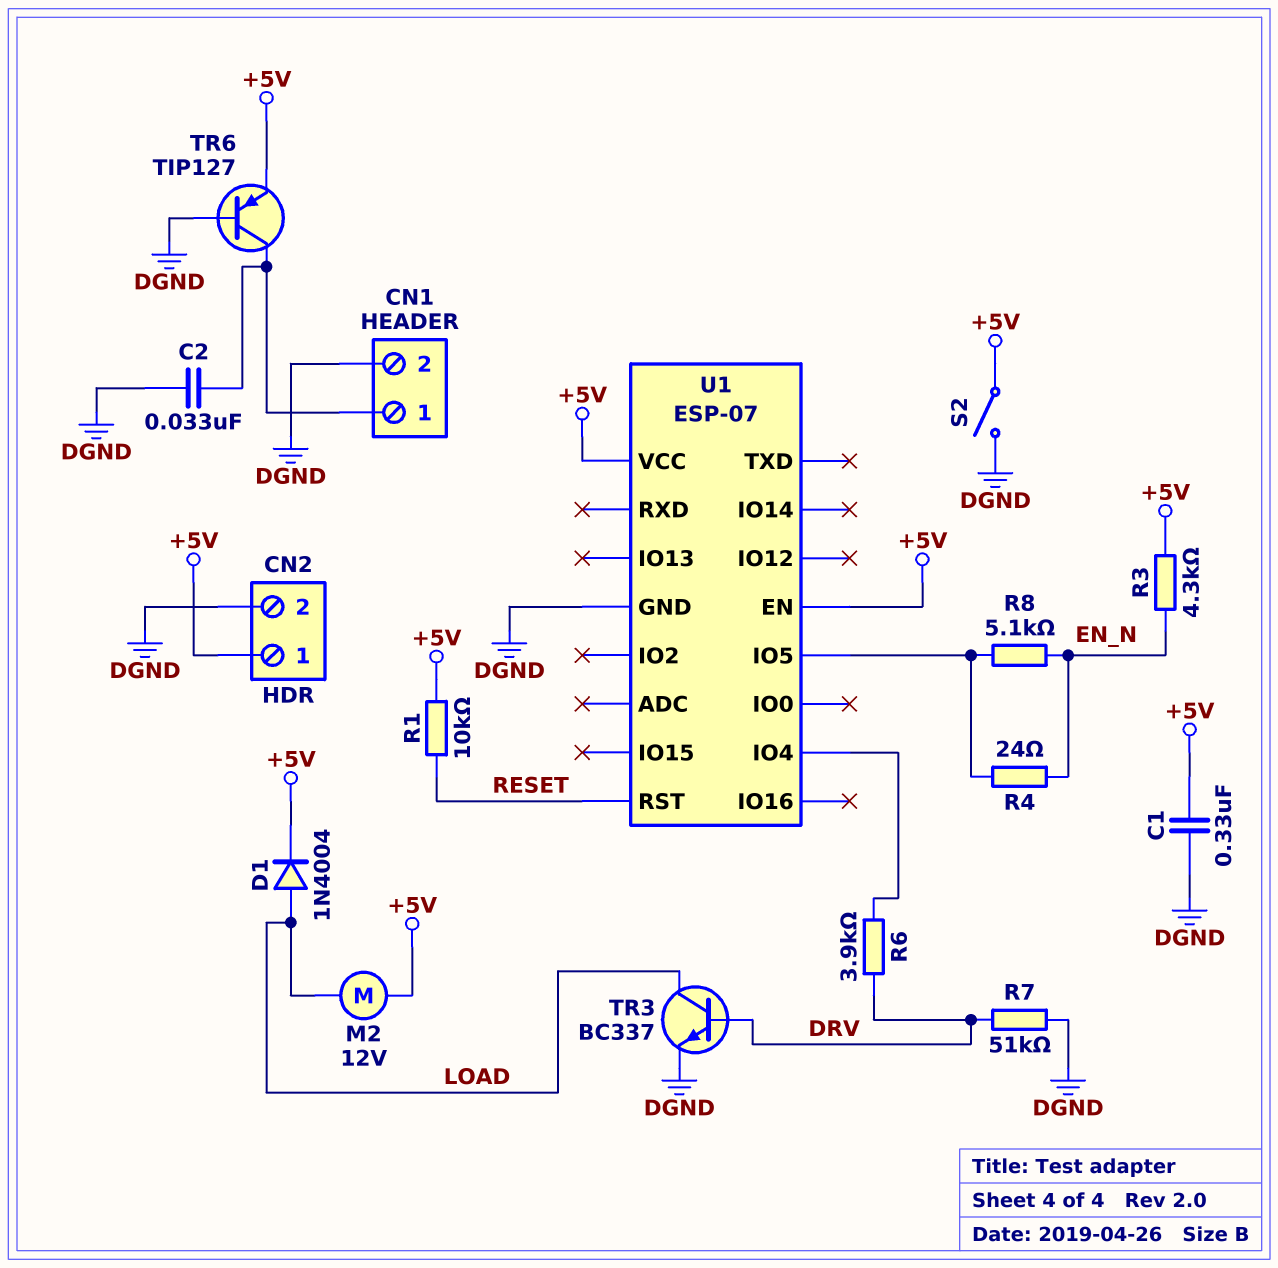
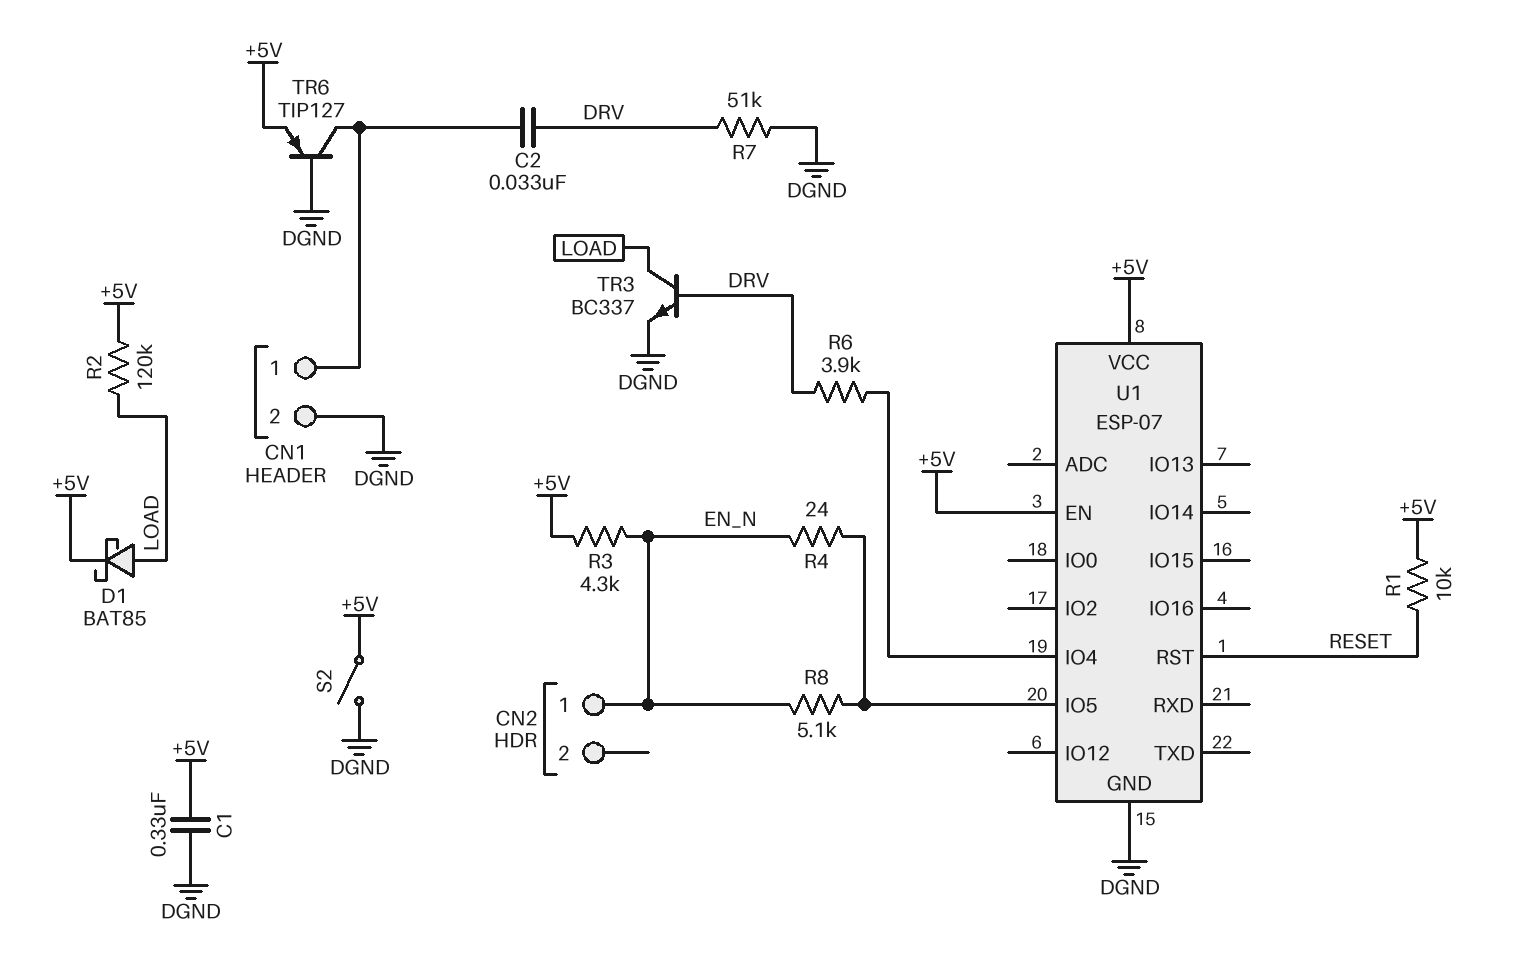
C2: 33nF (CN1/1, DGND) -> 33nF (CN1/1, DRV)
CN2 pin 1: +5V -> EN_N
CN2 pin 2: DGND -> none
D1: diode 1N4004 (A LOAD, K +5V) -> schottky BAT85 (A LOAD, K +5V)
M2: motor 12V (+5V, LOAD) -> none
R2: none -> 120k (+5V, LOAD)

